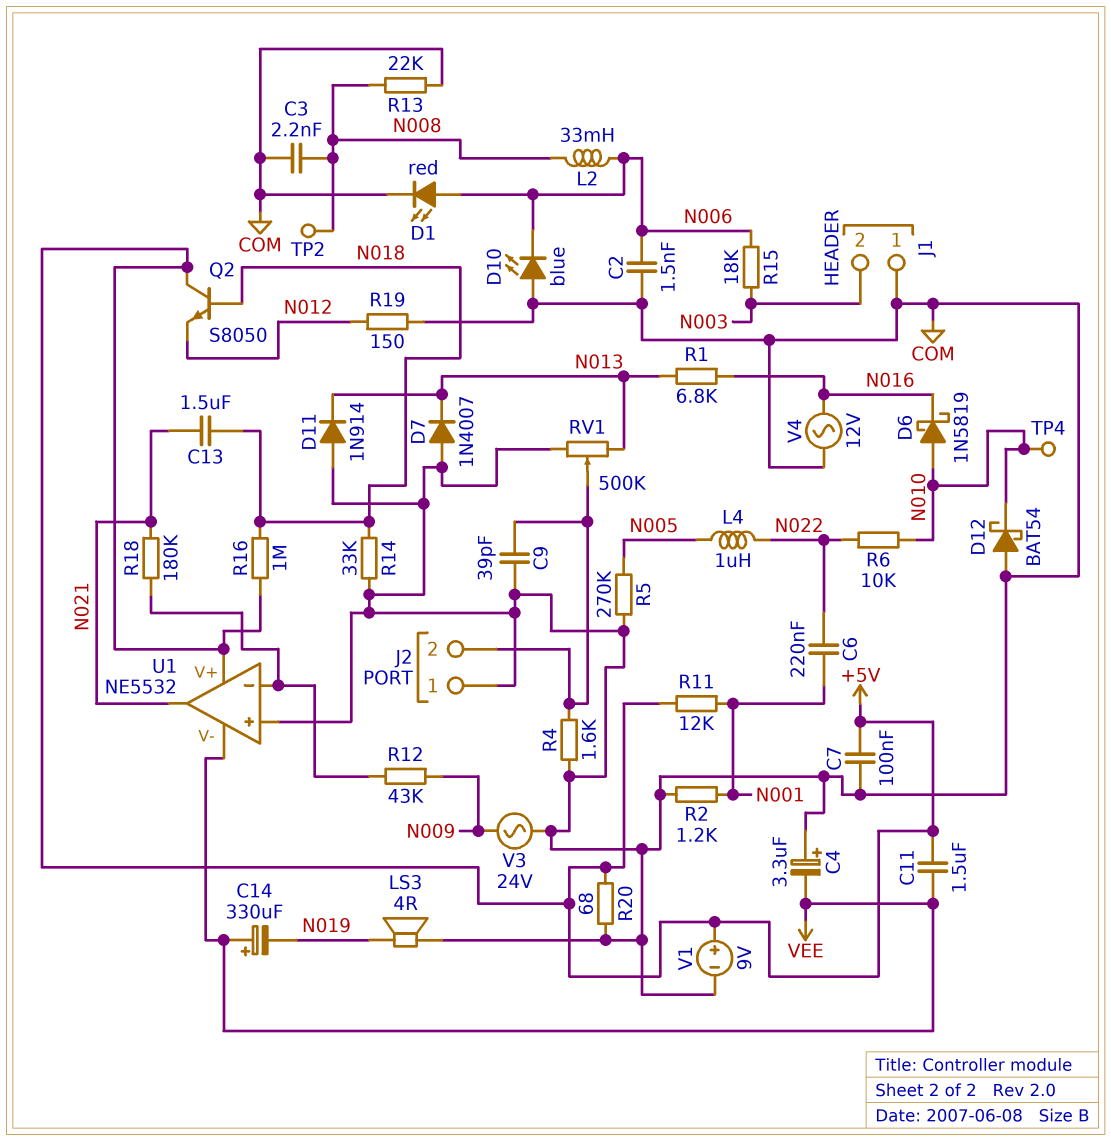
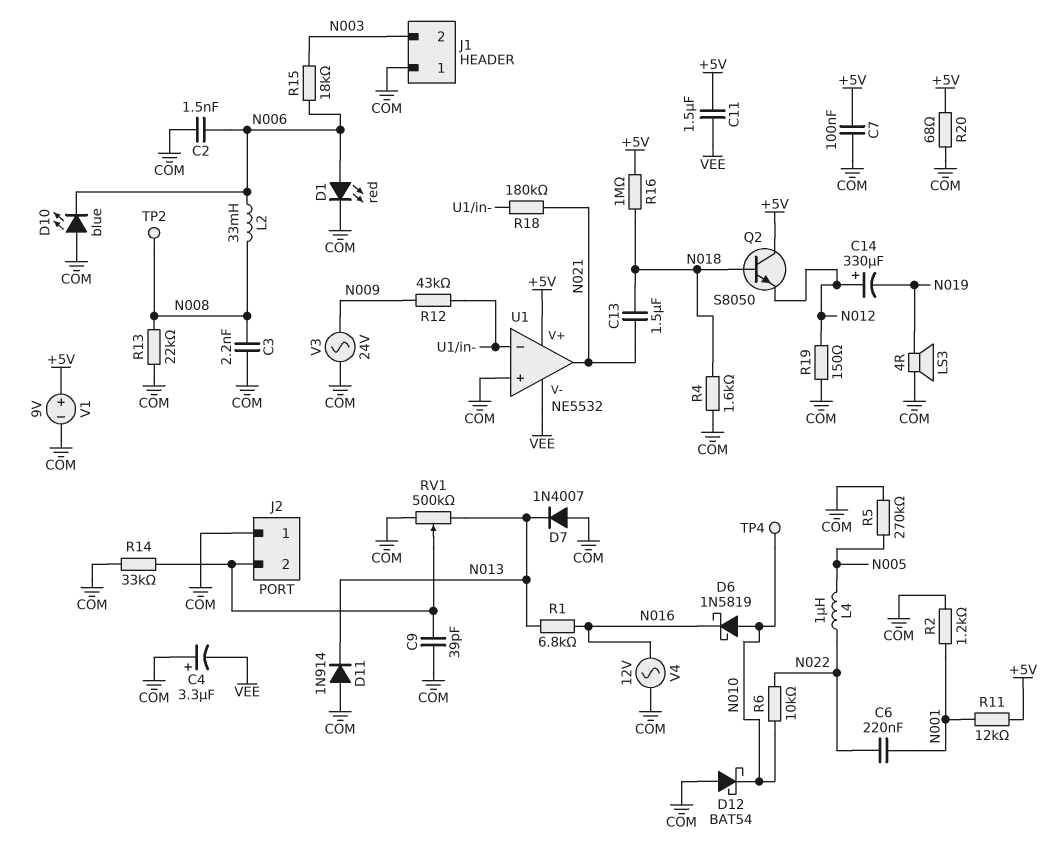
C14: 330uF (plus VEE, minus N019) -> 330uF (plus N012, minus N019)
R4: 1.6k (COM, J2/2) -> 1.6k (COM, N018)
R14: 33k (COM, N018) -> 33k (COM, J2/2)

